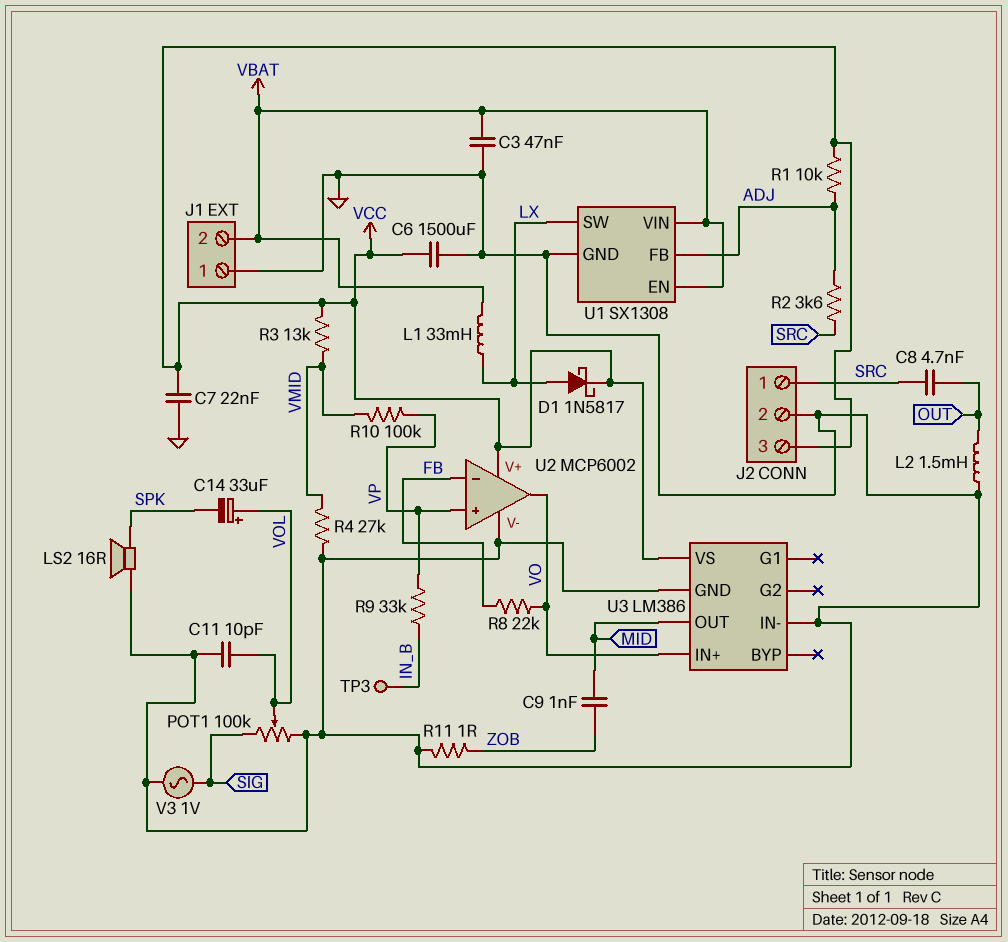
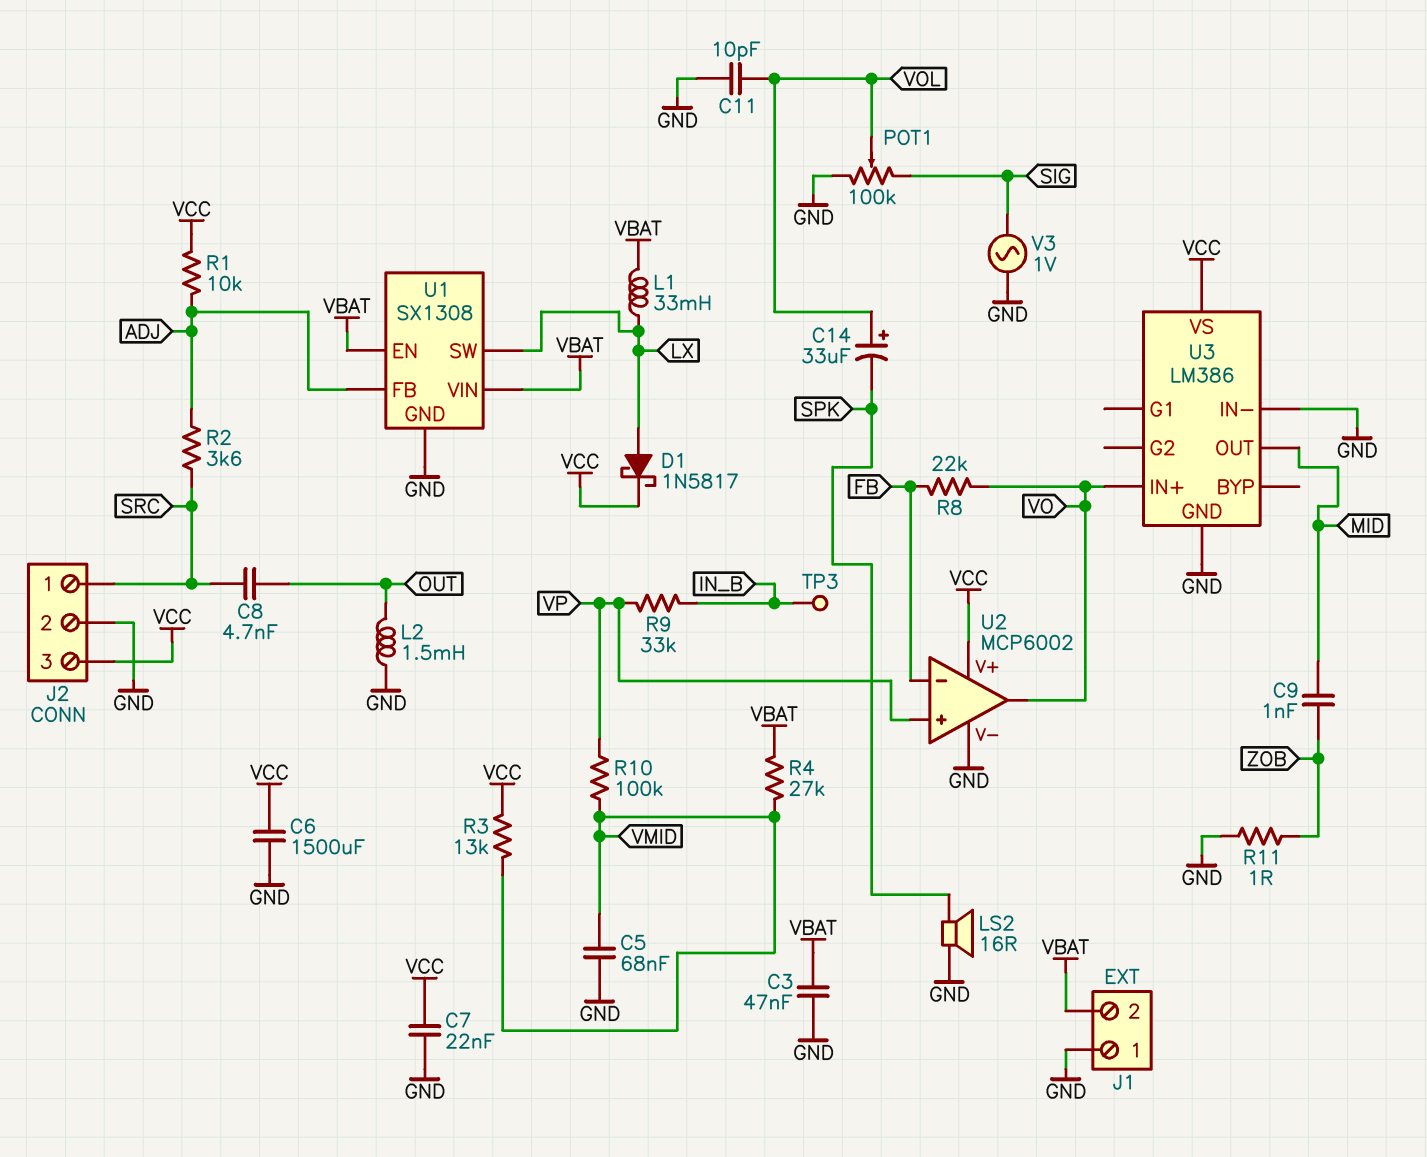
C5: none -> 68nF (GND, VMID)
R4: 27k (GND, VMID) -> 27k (VBAT, VMID)

